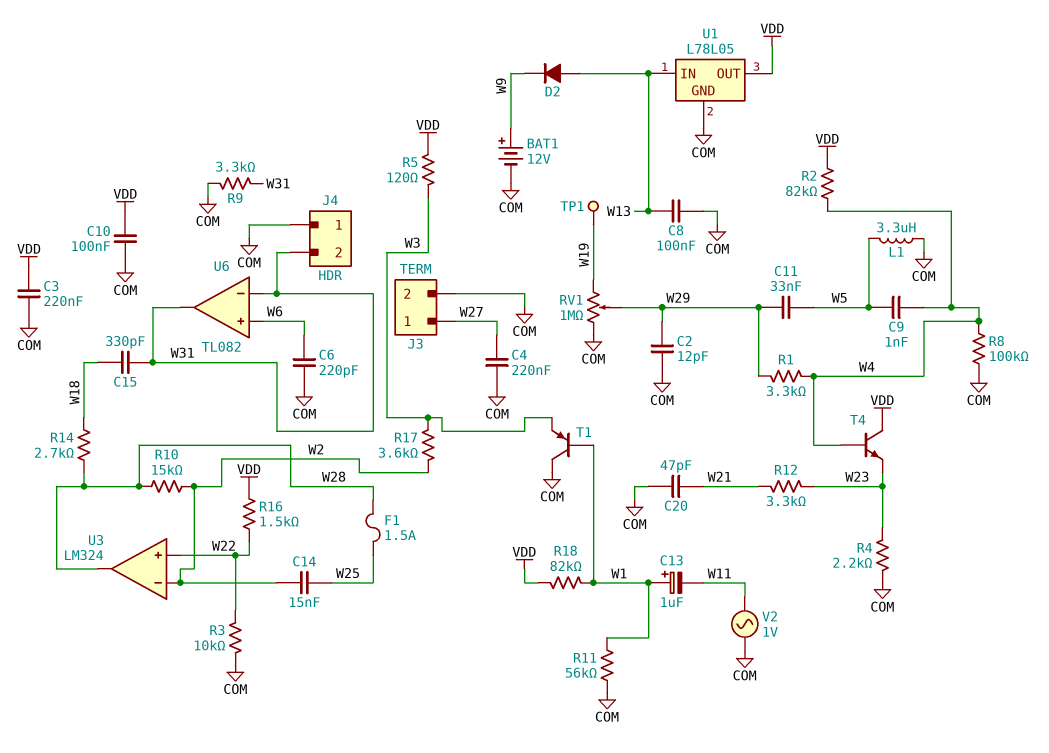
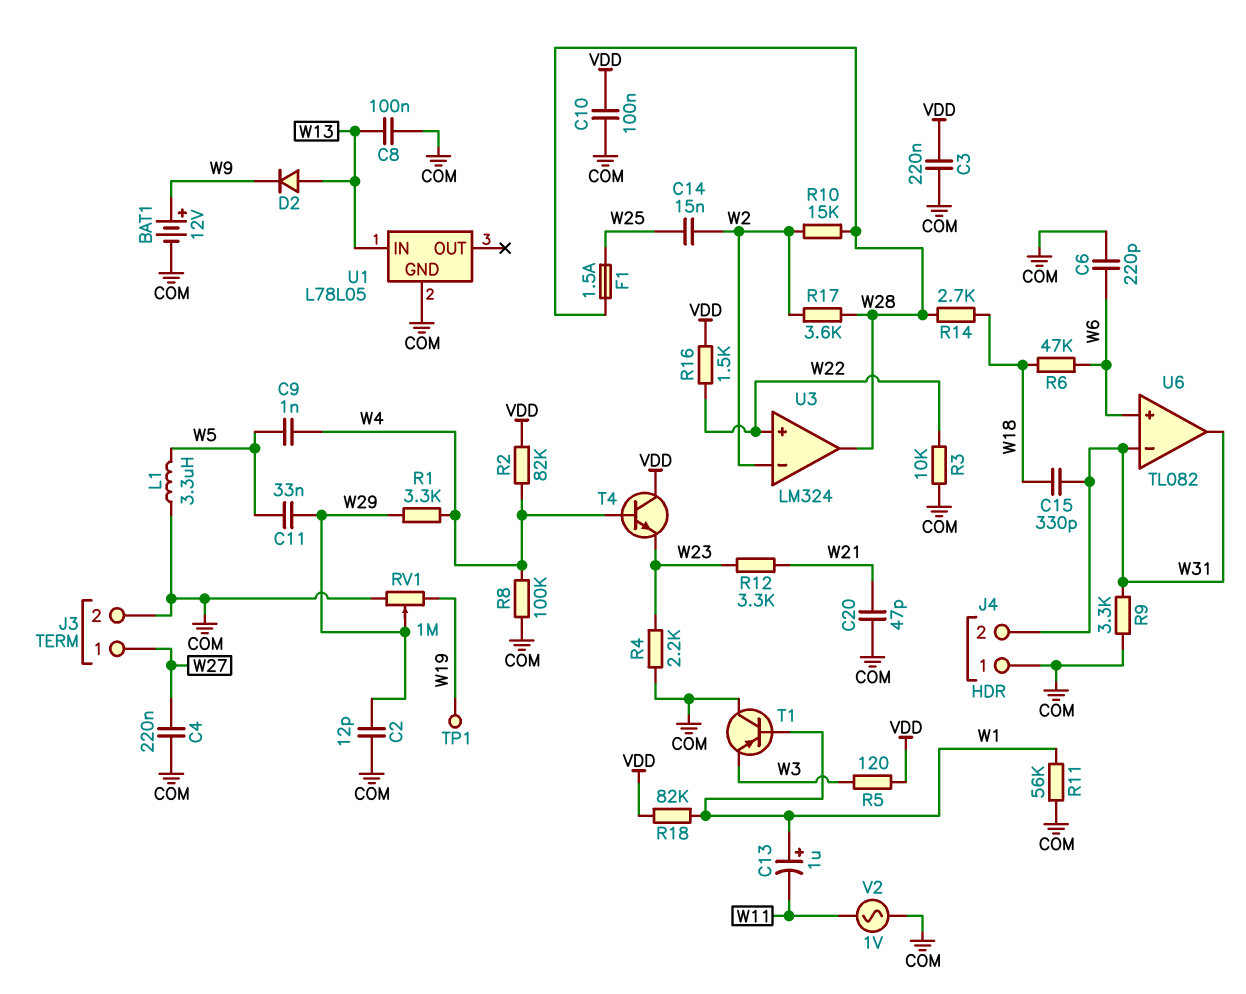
R6: none -> 47k (W6, W18)
R17: 3.6k (W2, W3) -> 3.6k (W2, W28)
U1 pin OUT: VDD -> none

